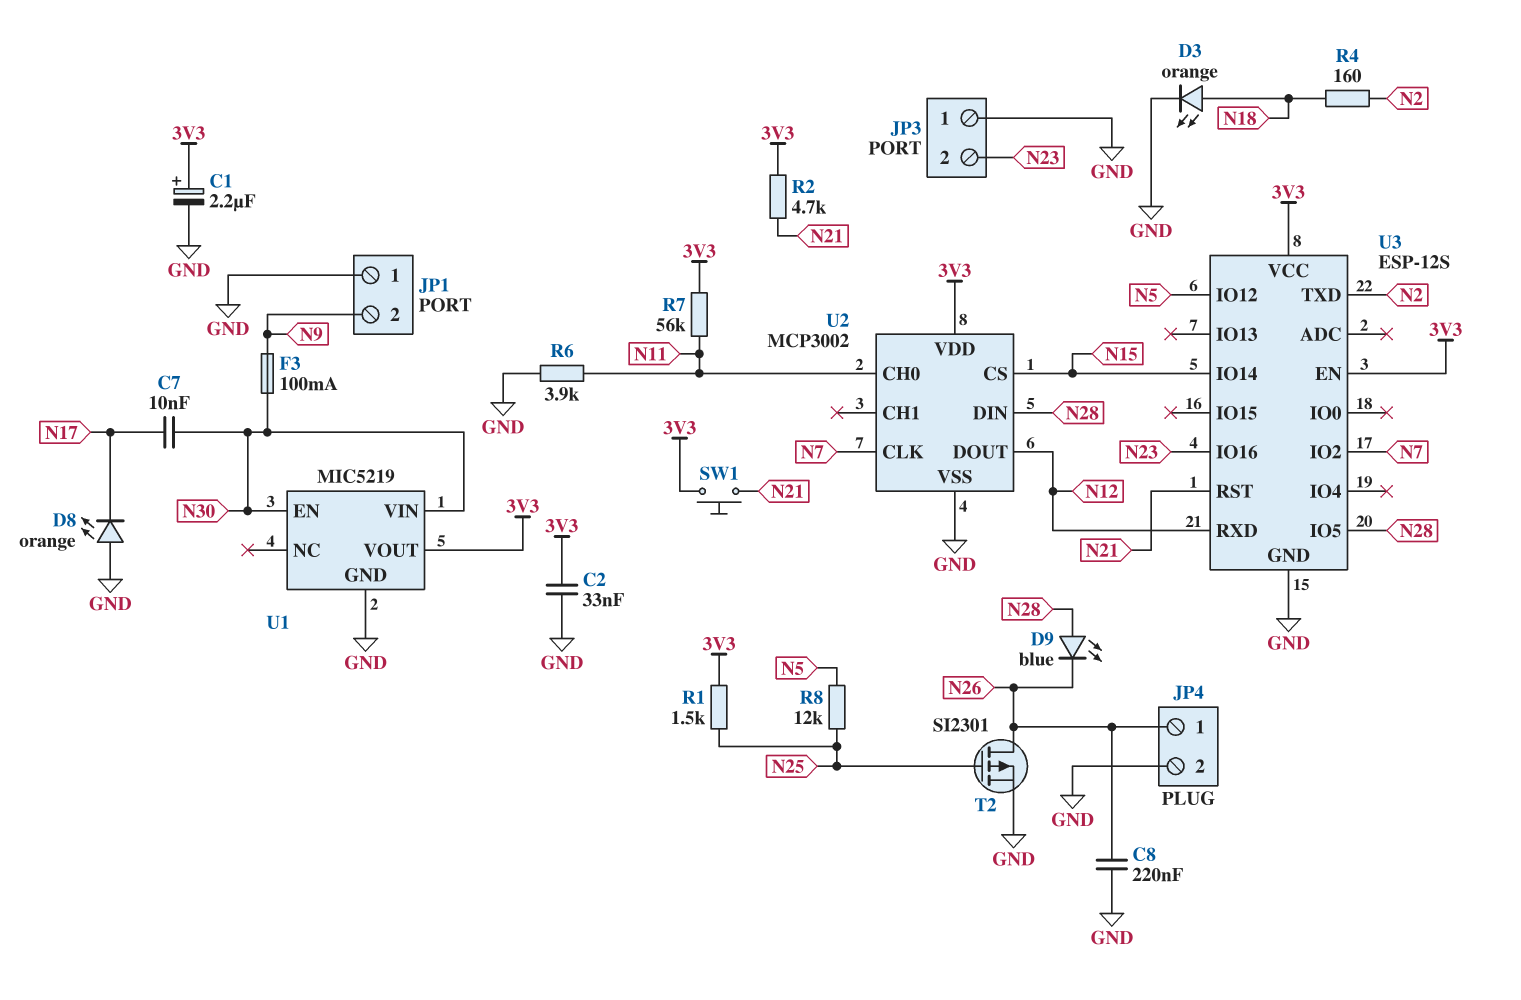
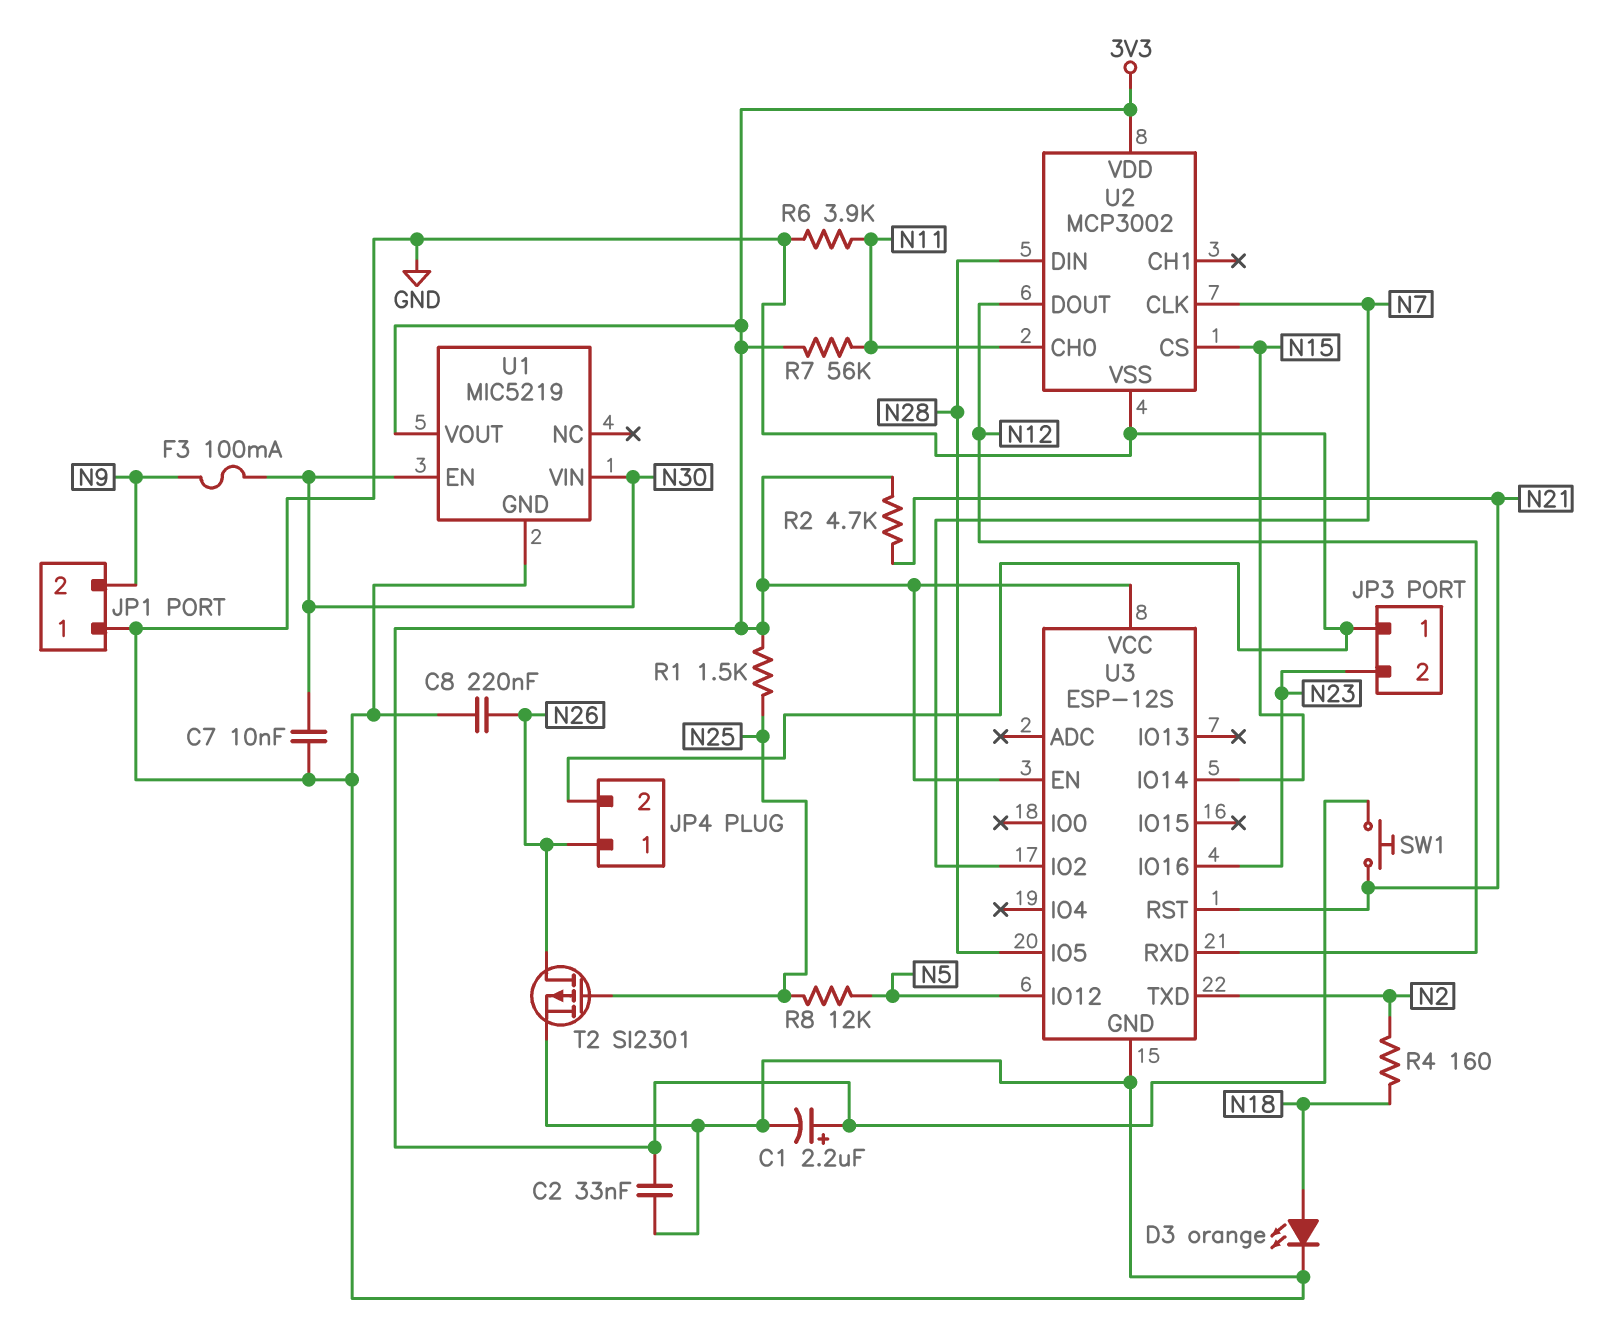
C7: 10nF (N17, N30) -> 10nF (GND, N30)
D8: LED orange (A GND, K N17) -> none
D9: LED blue (A N28, K N26) -> none

